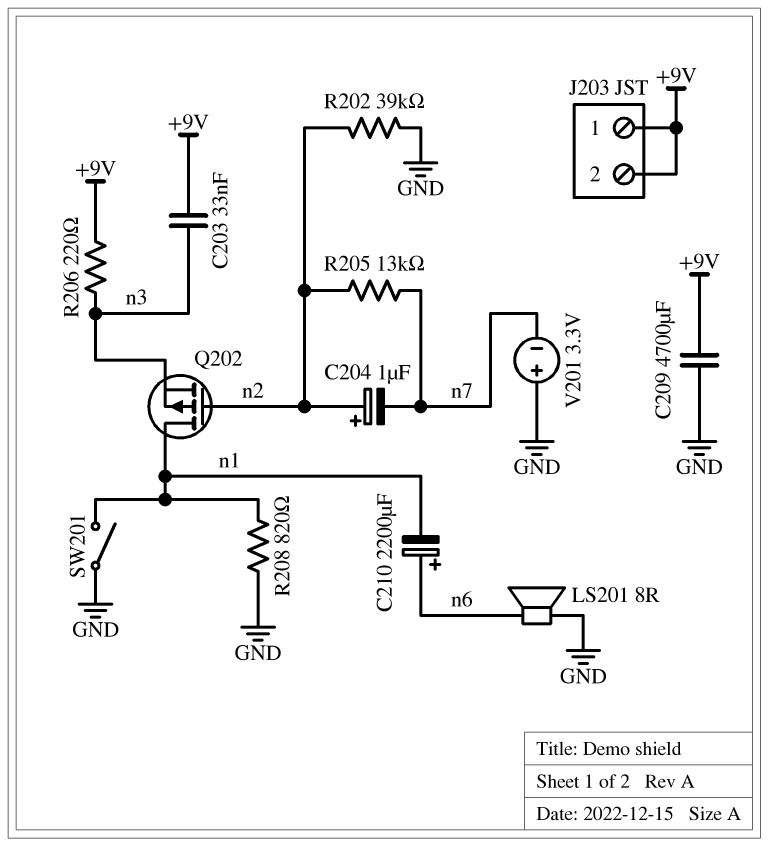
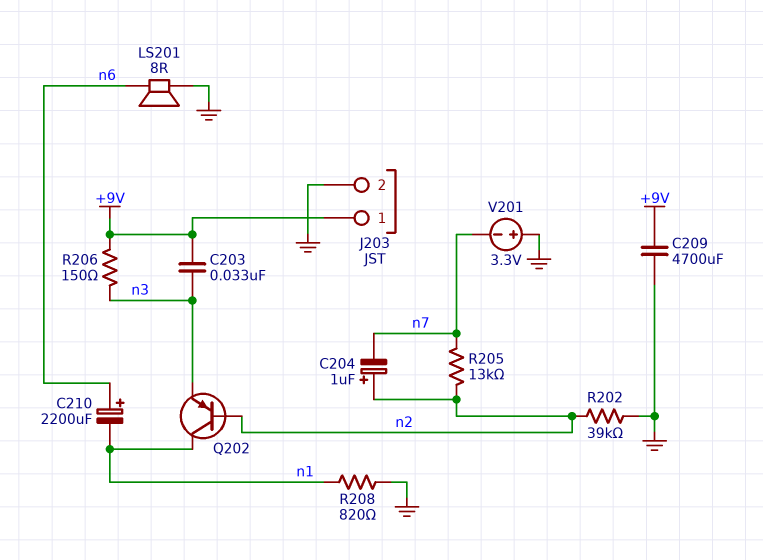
J203 pin 2: +9V -> GND
Q202: PMOS (G n2, D n1, S n3) -> PNP (B n2, C n1, E n3)
R206: 220 (+9V, n3) -> 150 (+9V, n3)
SW201: switch (GND, n1) -> none

